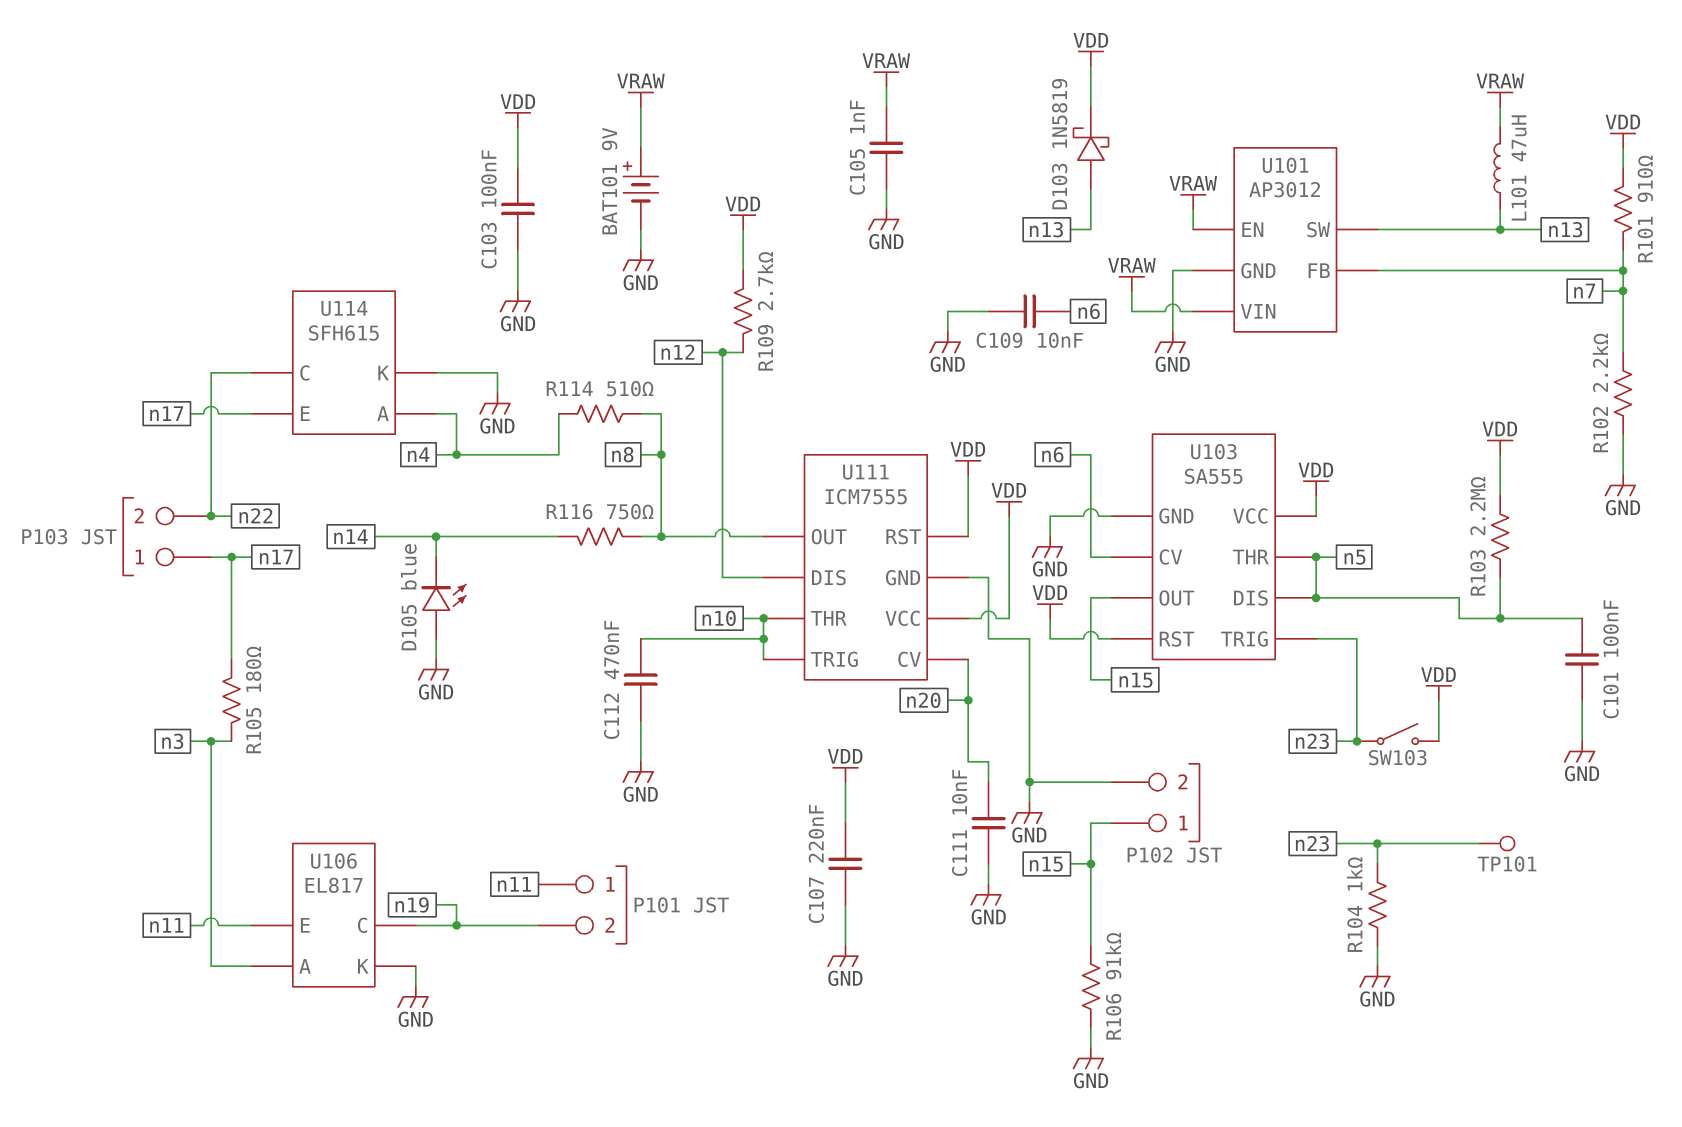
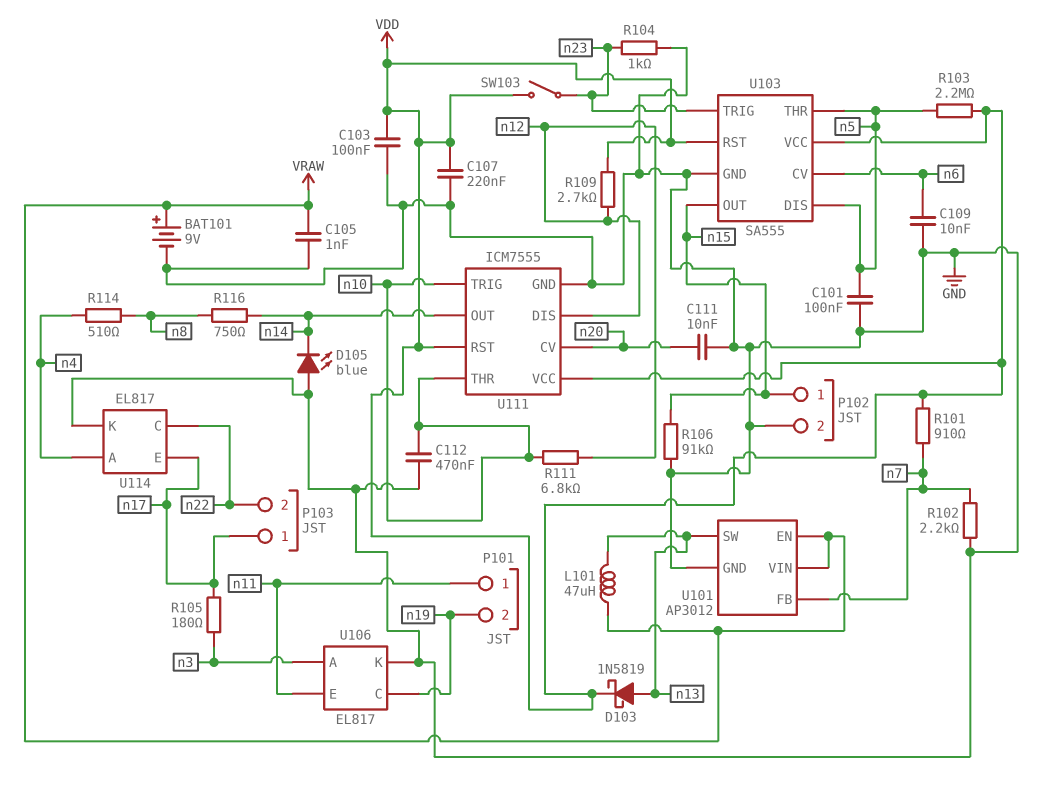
R111: none -> 6.8k (n10, n12)
TP101: test point (n23) -> none
U111 pin OUT: n8 -> n14
U114: SFH615 -> EL817

